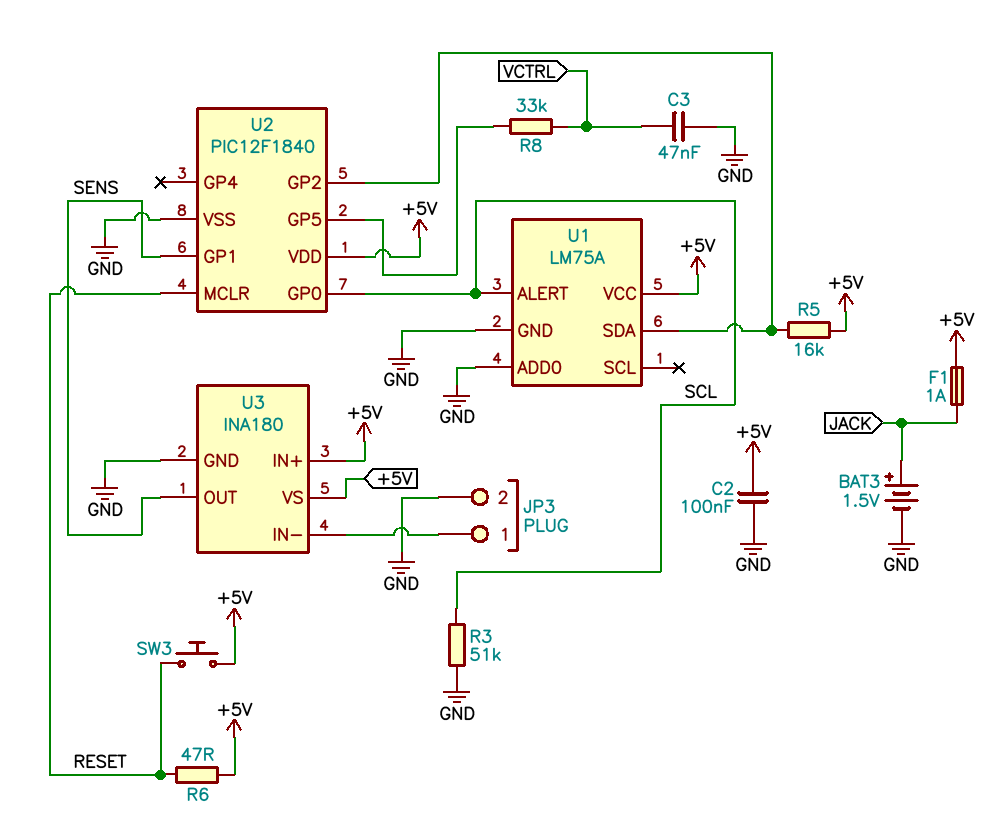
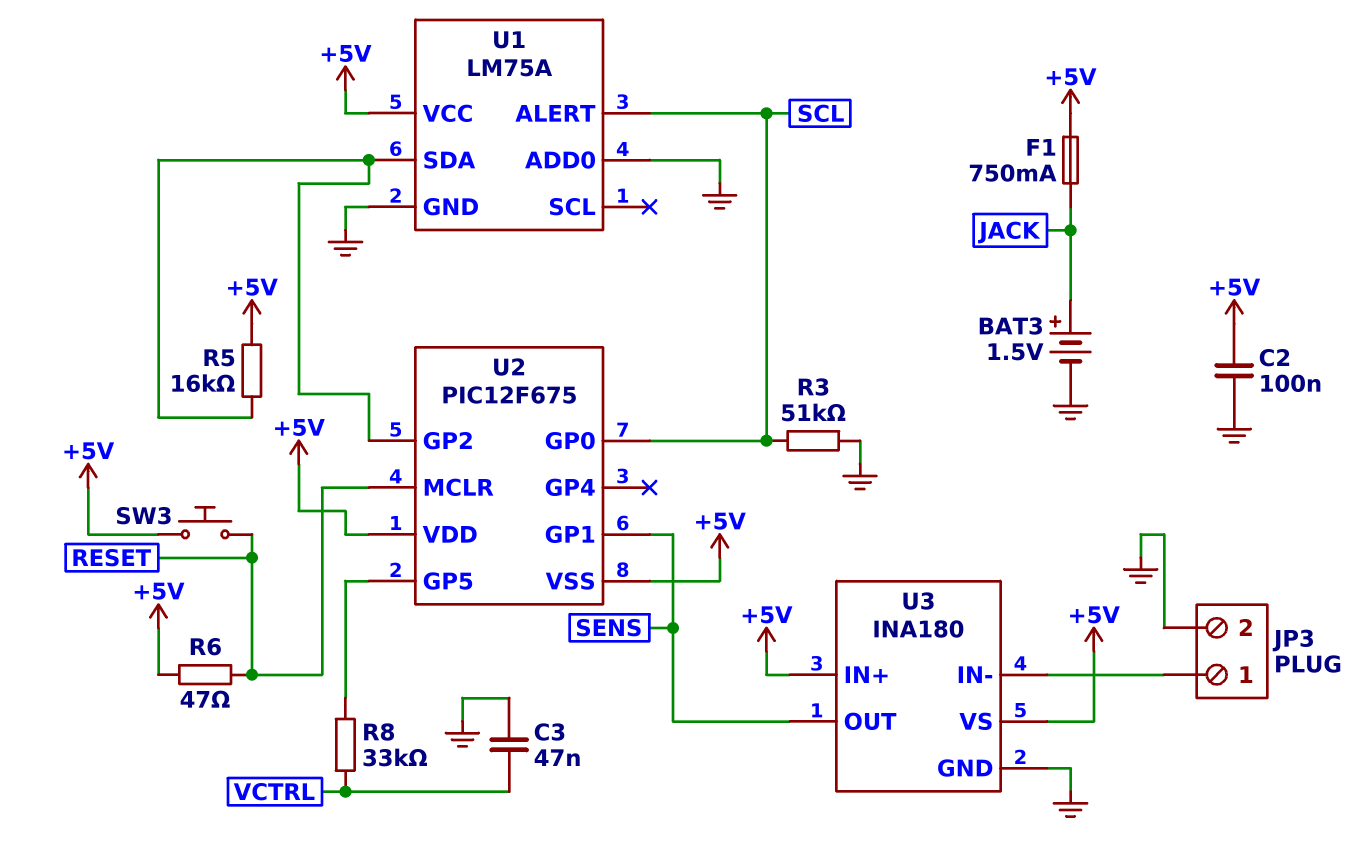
F1: 1A (+5V, JACK) -> 750mA (+5V, JACK)
U2: PIC12F1840 -> PIC12F675
U2 pin VSS: GND -> +5V

